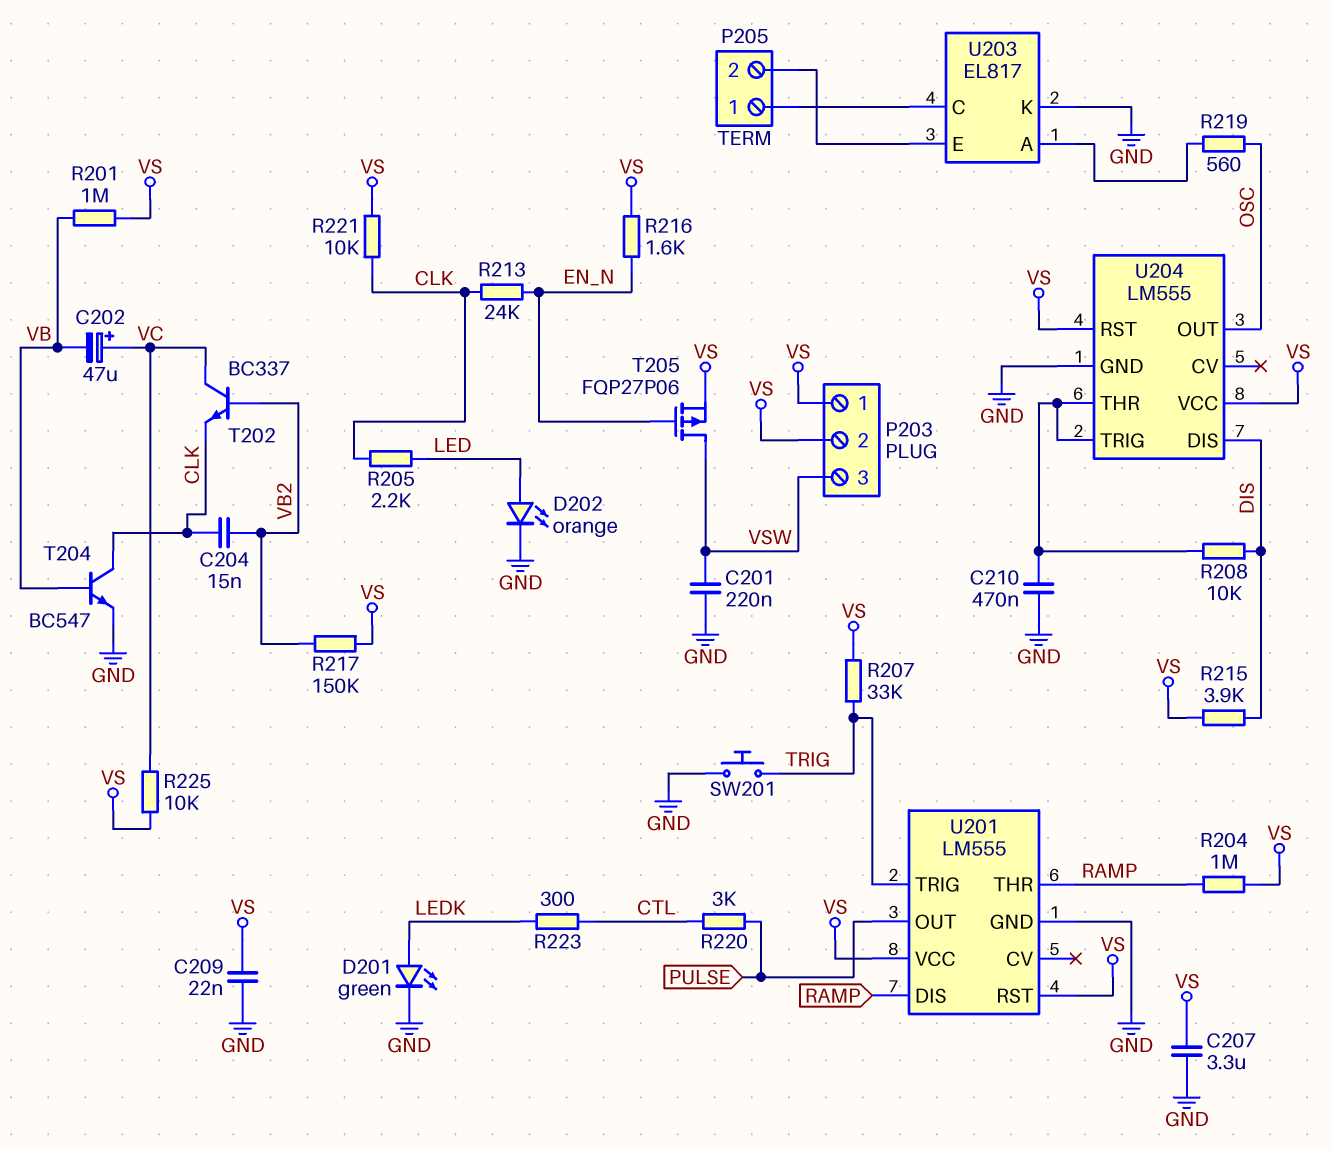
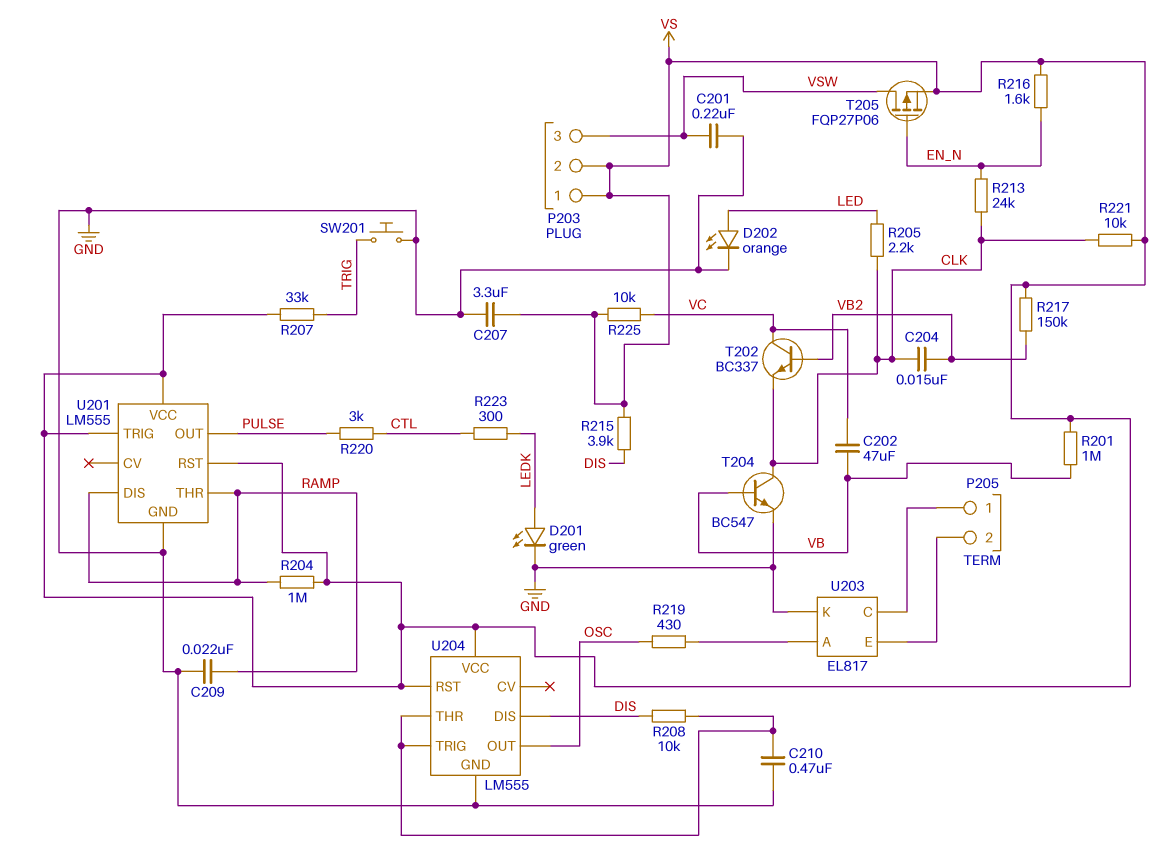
C202: 47uF (plus VC, minus VB) -> 47uF (VB, VC)
C209: 22nF (GND, VS) -> 22nF (GND, RAMP)
R219: 560 (OSC, U203/A) -> 430 (OSC, U203/A)
U201 pin TRIG: TRIG -> VS

